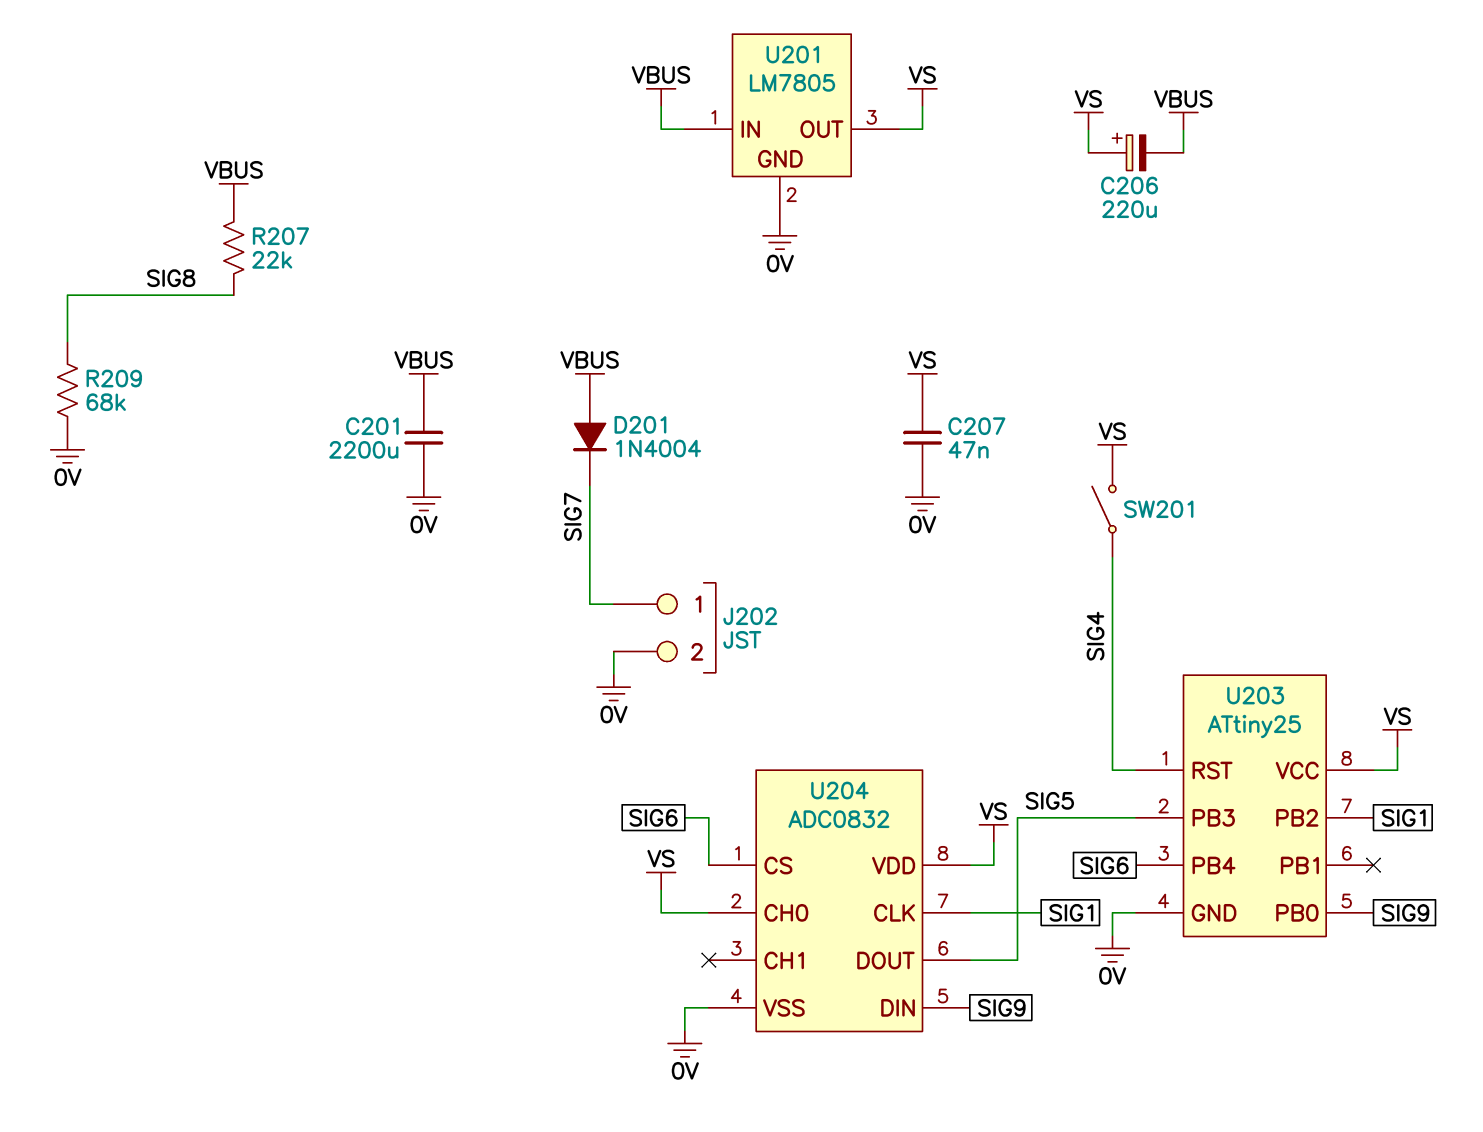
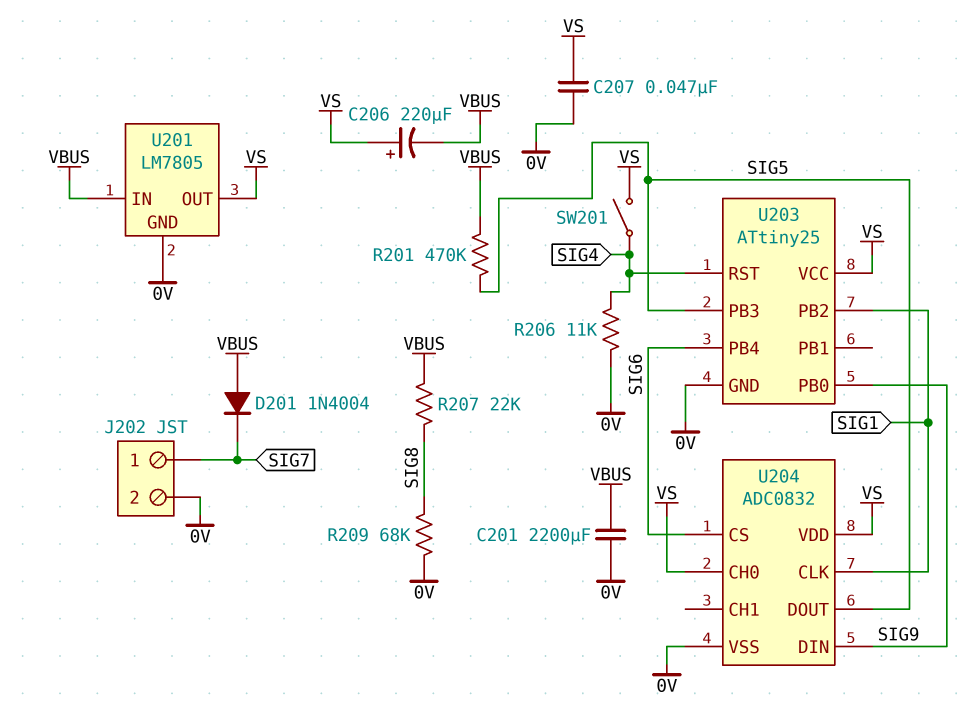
R201: none -> 470k (SIG5, VBUS)
R206: none -> 11k (0V, SIG4)

